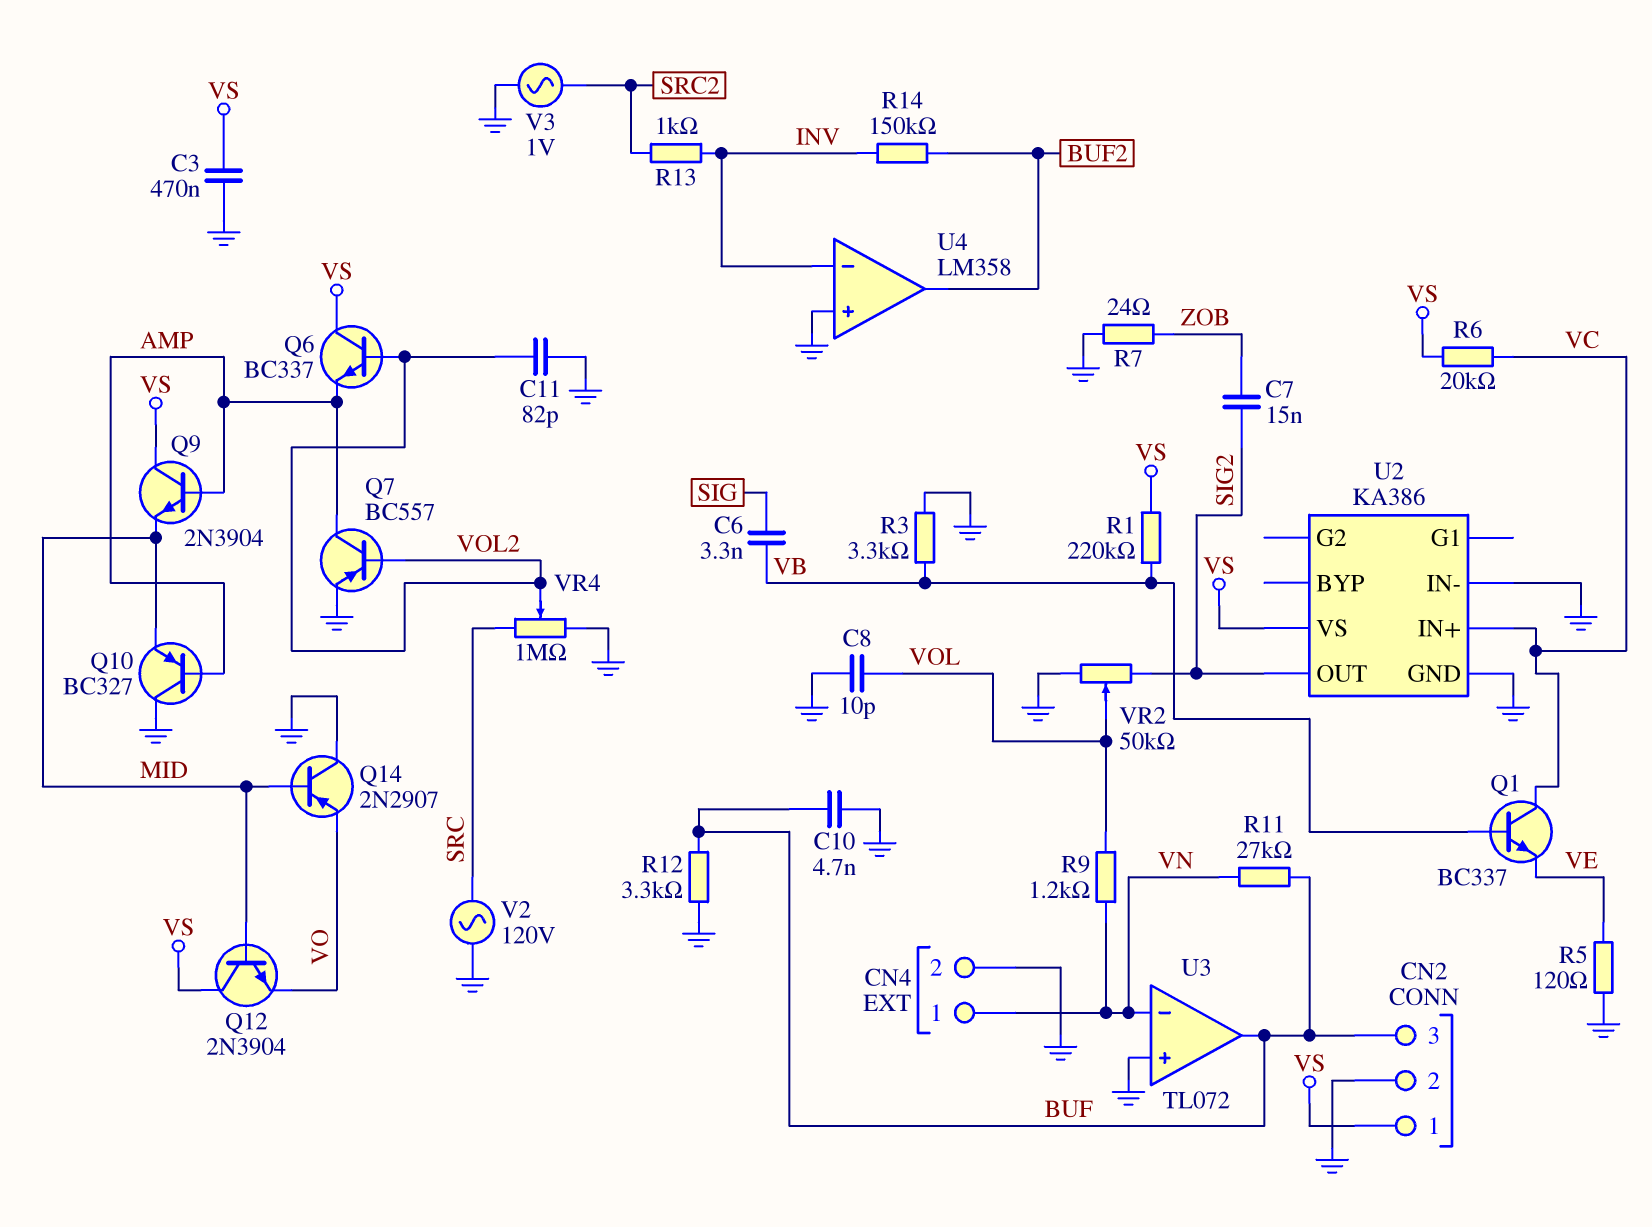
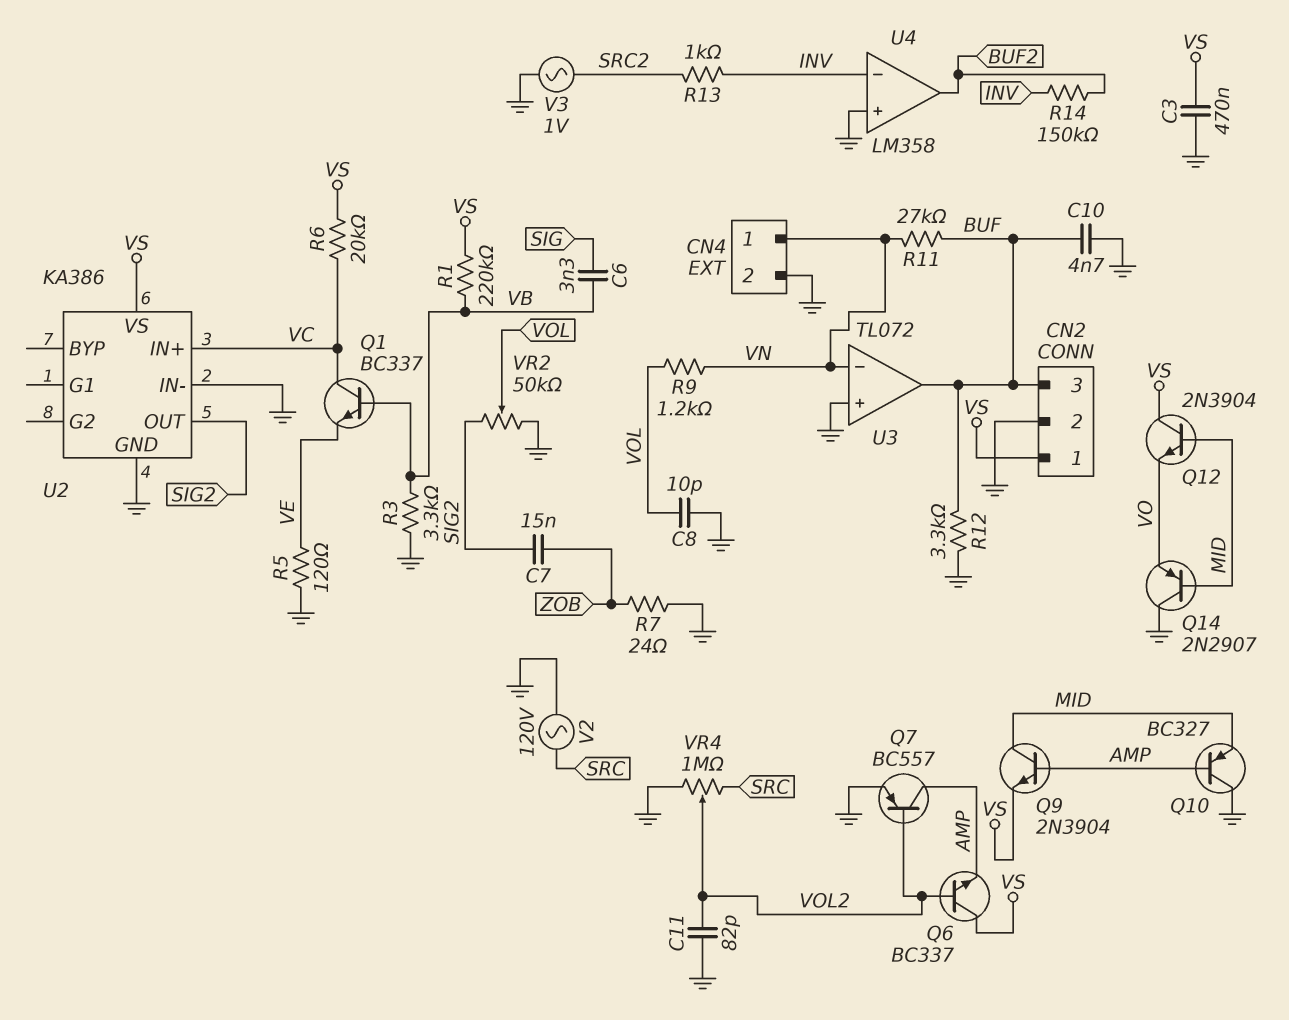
Q9: NPN 2N3904 (B AMP, C VS, E MID) -> NPN 2N3904 (B AMP, C MID, E VS)

